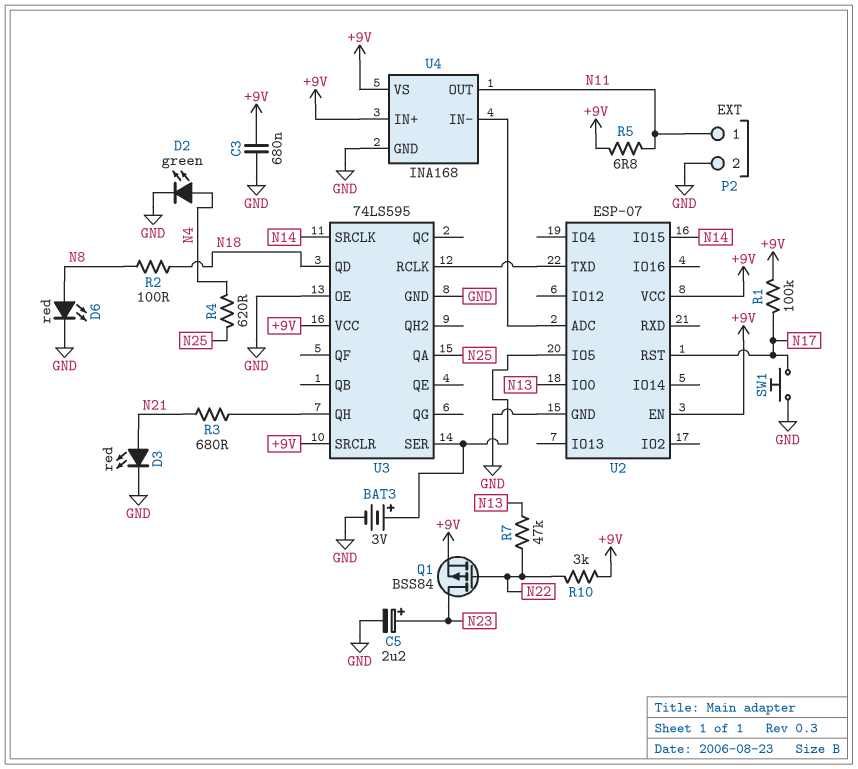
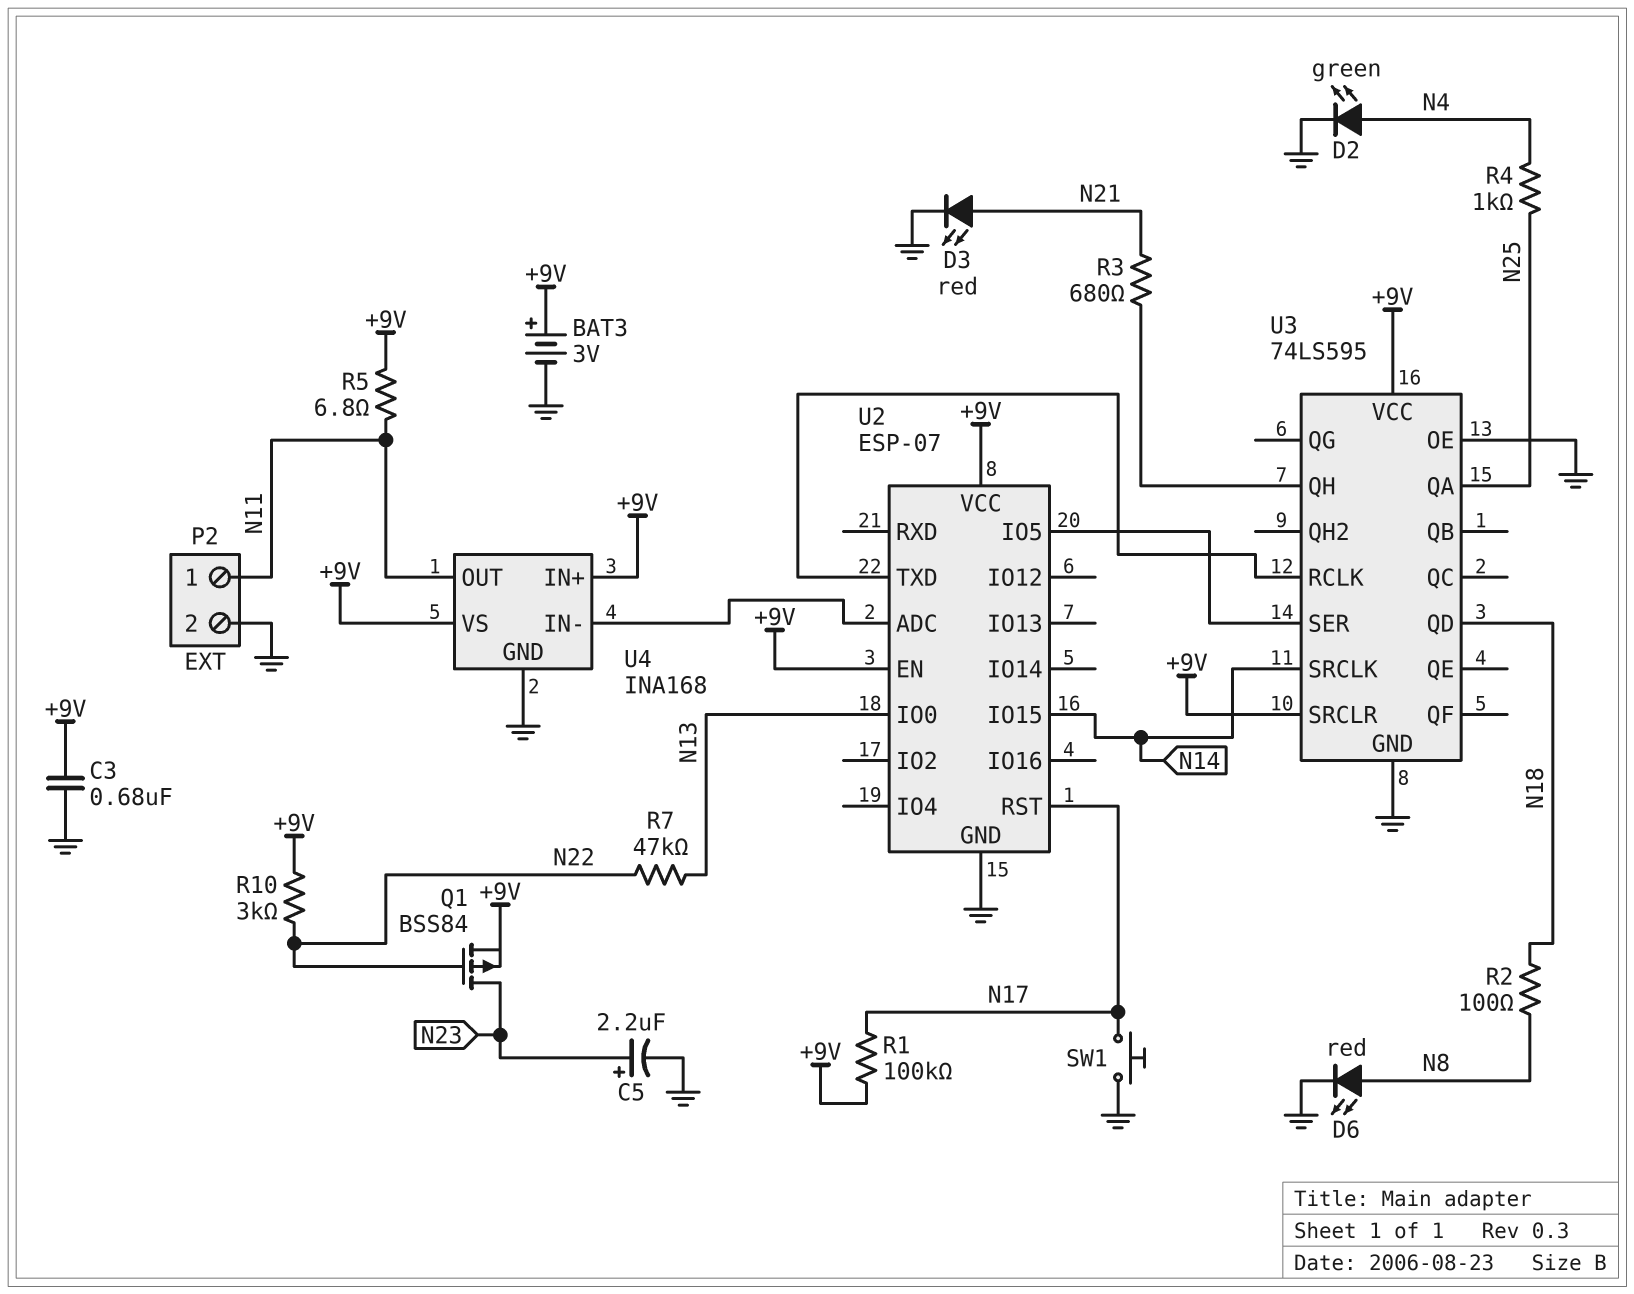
BAT3: 3V (plus U2/IO5, minus GND) -> 3V (plus +9V, minus GND)
R4: 620 (N4, N25) -> 1k (N4, N25)

